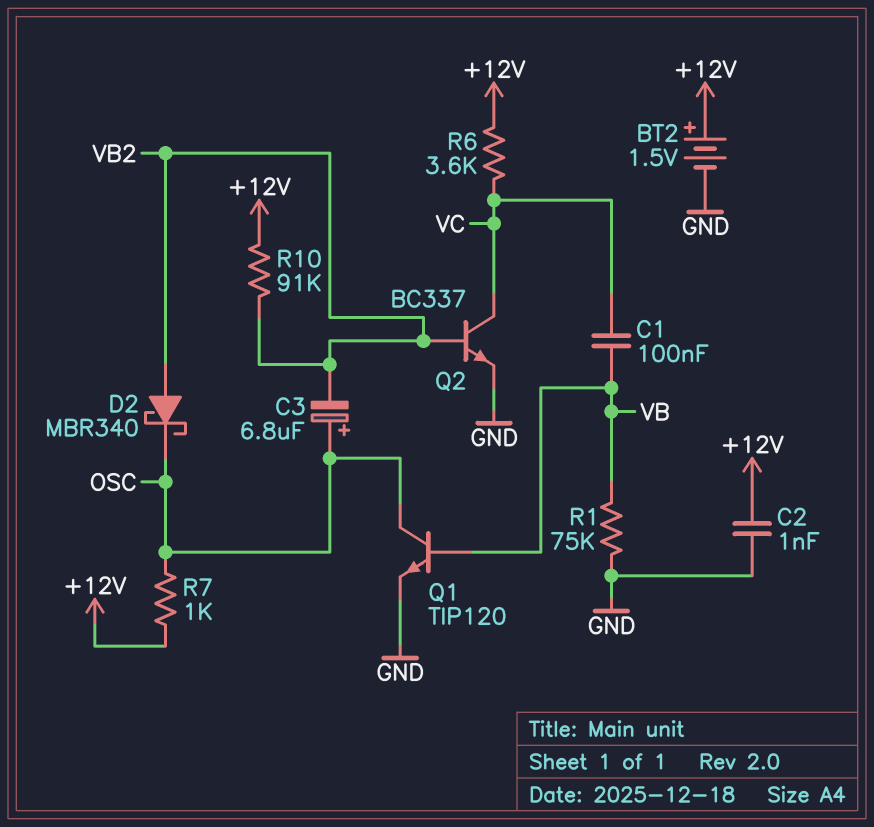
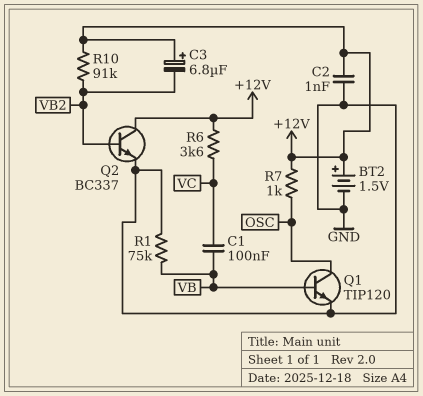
C3: 6.8uF (plus OSC, minus VB2) -> 6.8uF (plus +12V, minus VB2)
D2: schottky MBR340 (A VB2, K OSC) -> none
Q2: NPN BC337 (B VB2, C VC, E GND) -> NPN BC337 (B VB2, C +12V, E GND)

